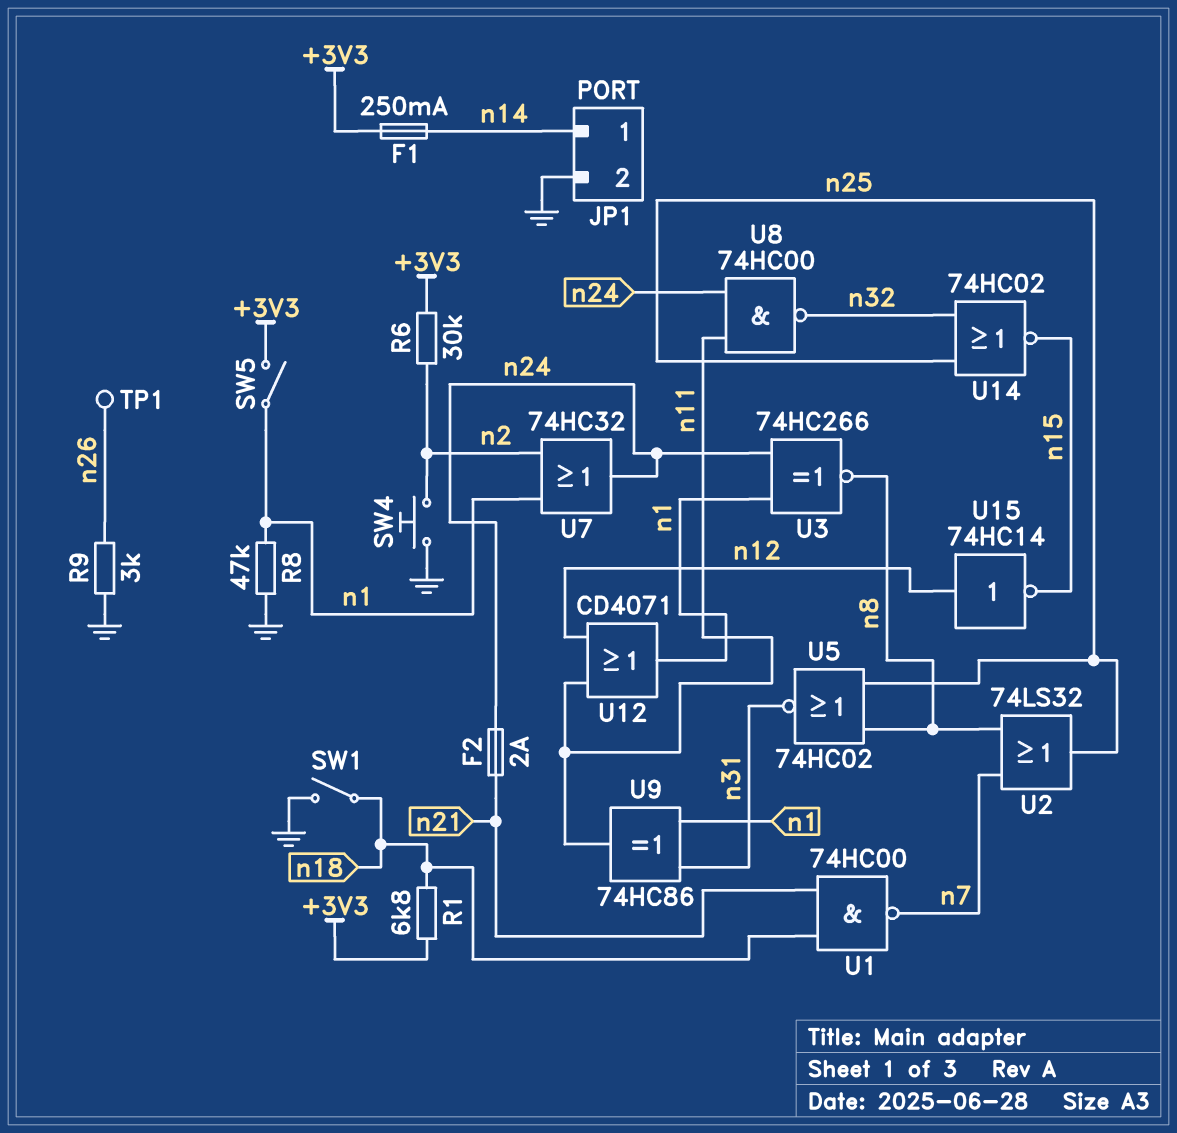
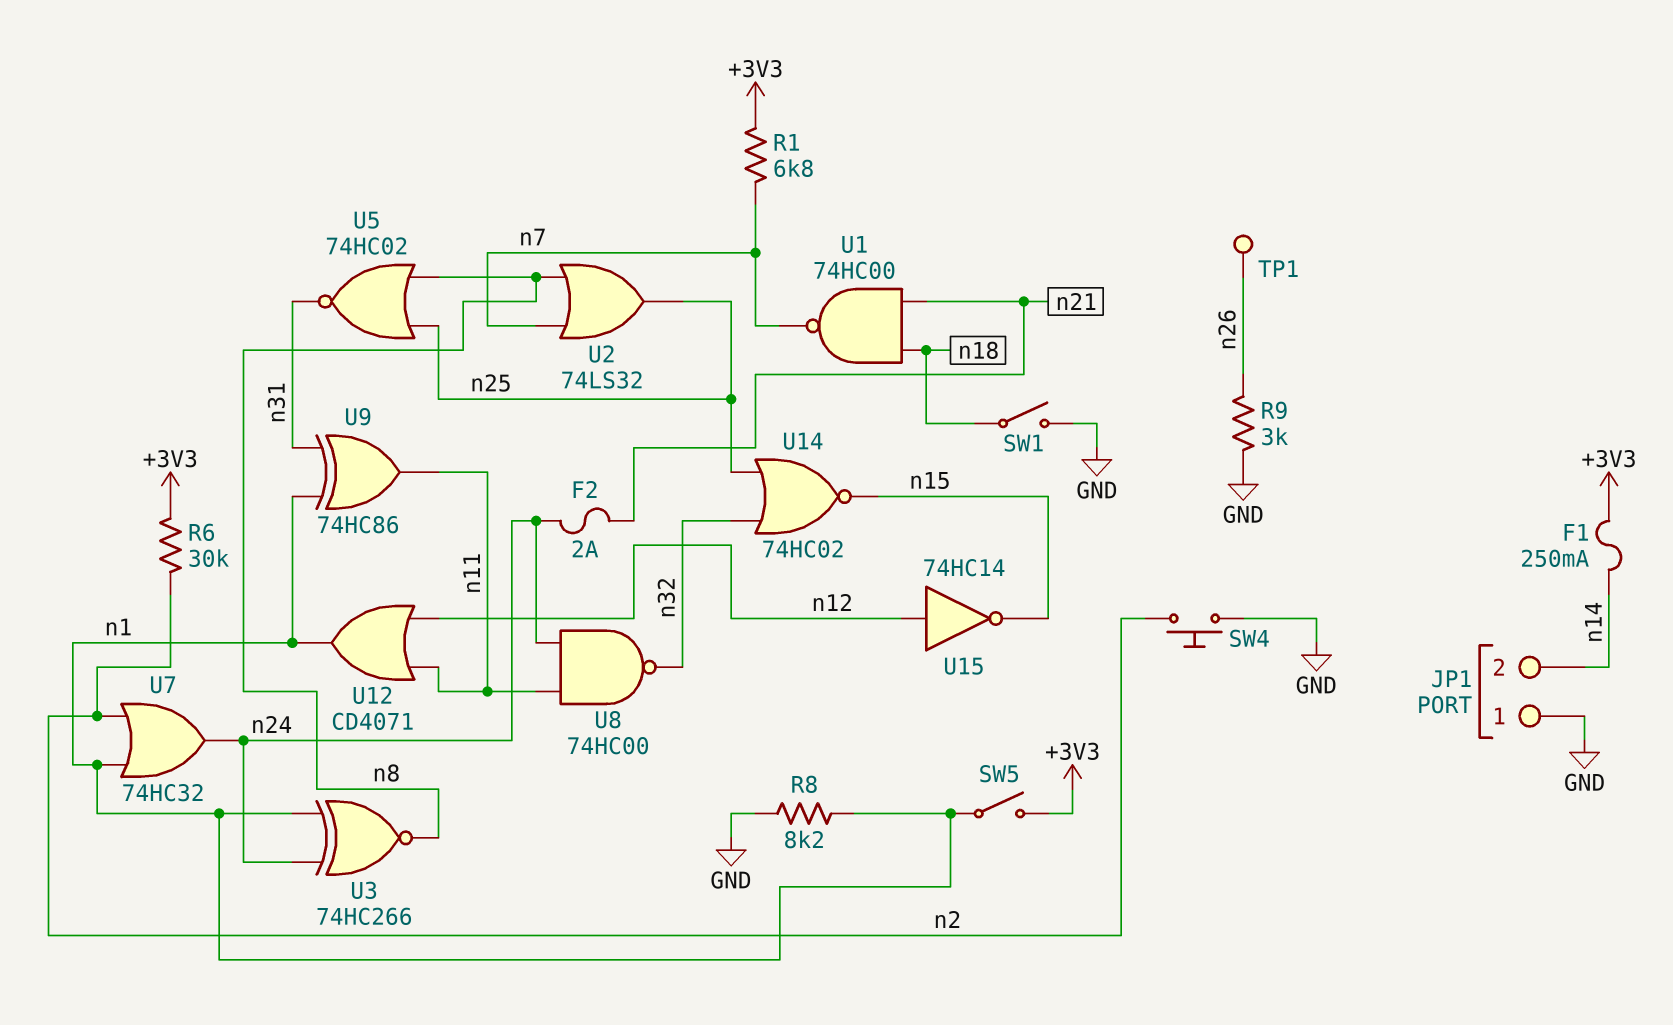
JP1 pin 1: n14 -> GND
JP1 pin 2: GND -> n14
R1: 6.8k (+3V3, n18) -> 6.8k (+3V3, n7)
R8: 47k (GND, n1) -> 8.2k (GND, n1)

